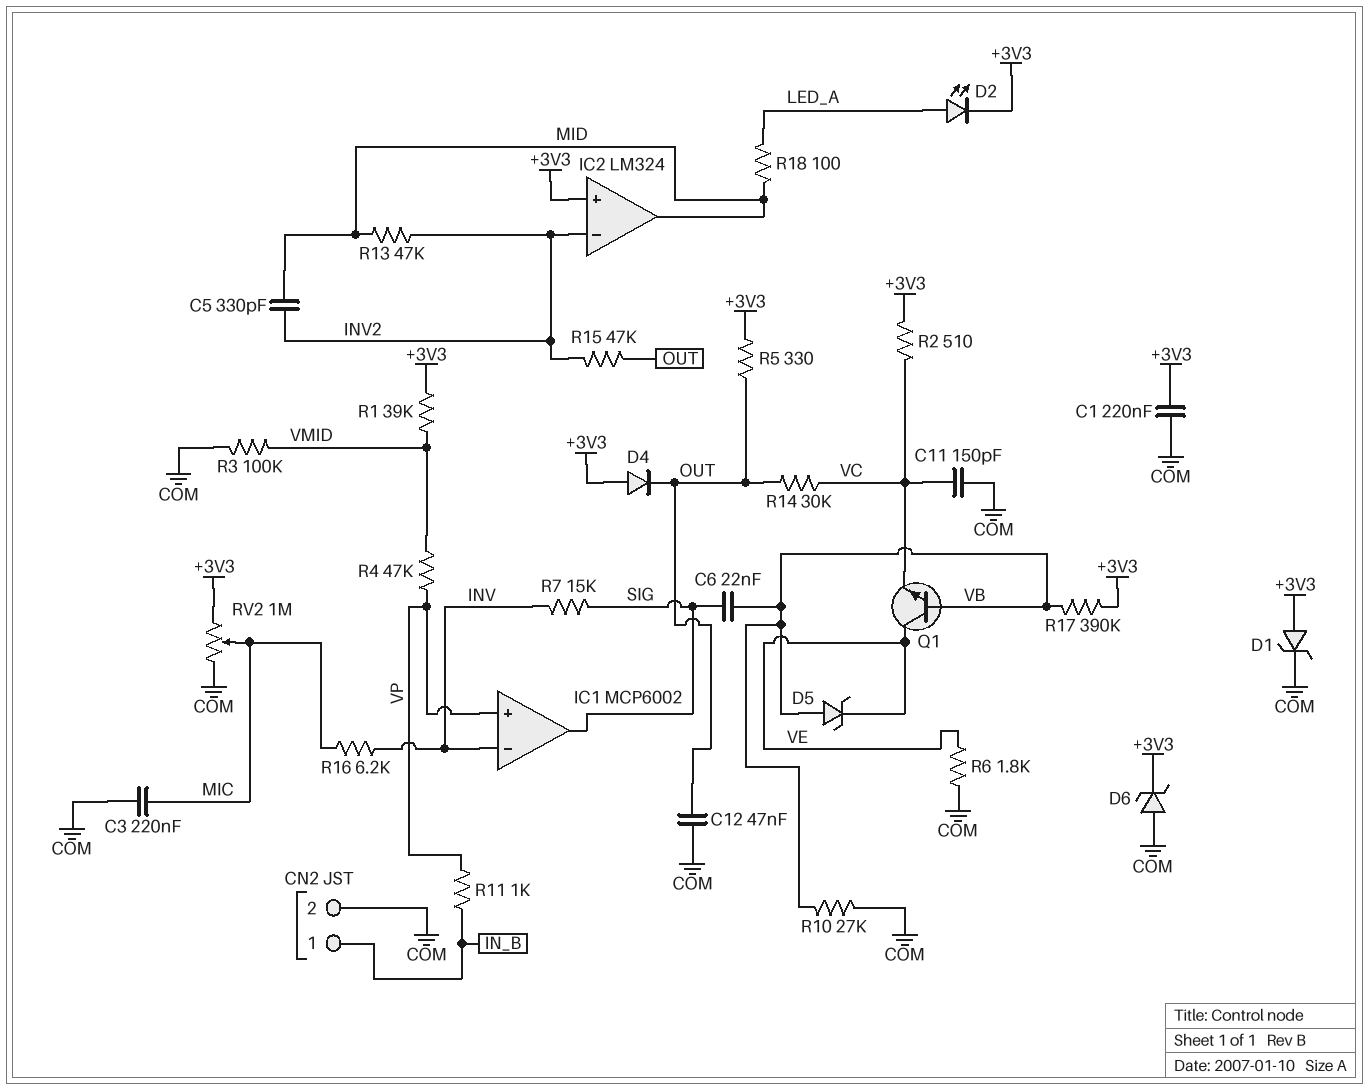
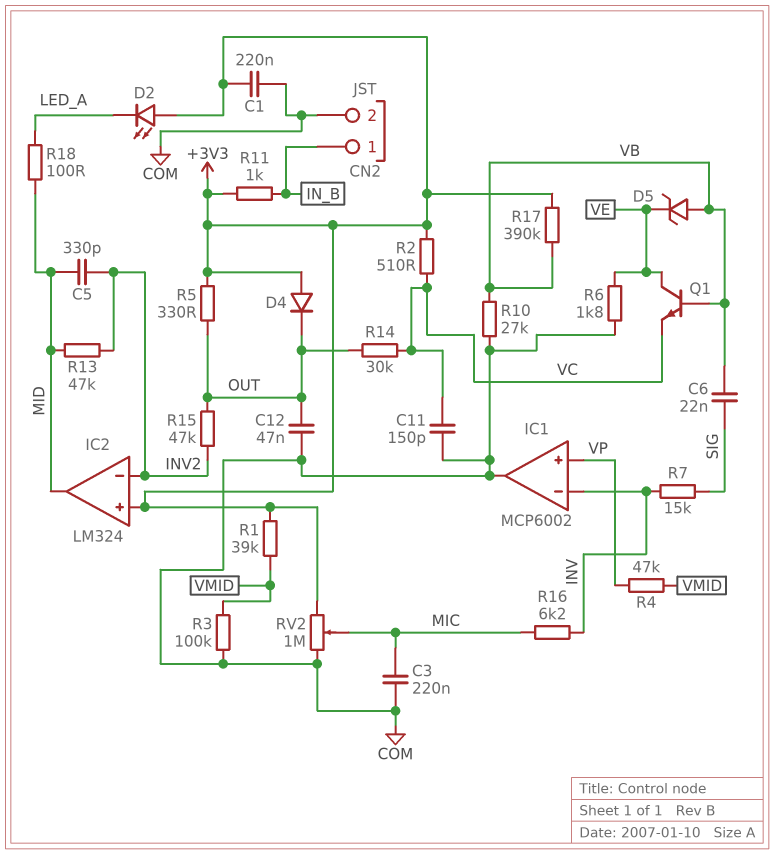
D1: zener (A +3V3, K COM) -> none
D2: LED (A LED_A, K +3V3) -> LED (A +3V3, K LED_A)
D6: zener (A COM, K +3V3) -> none
IC1 pin out: SIG -> COM
R11: 1k (IN_B, VP) -> 1k (+3V3, IN_B)

